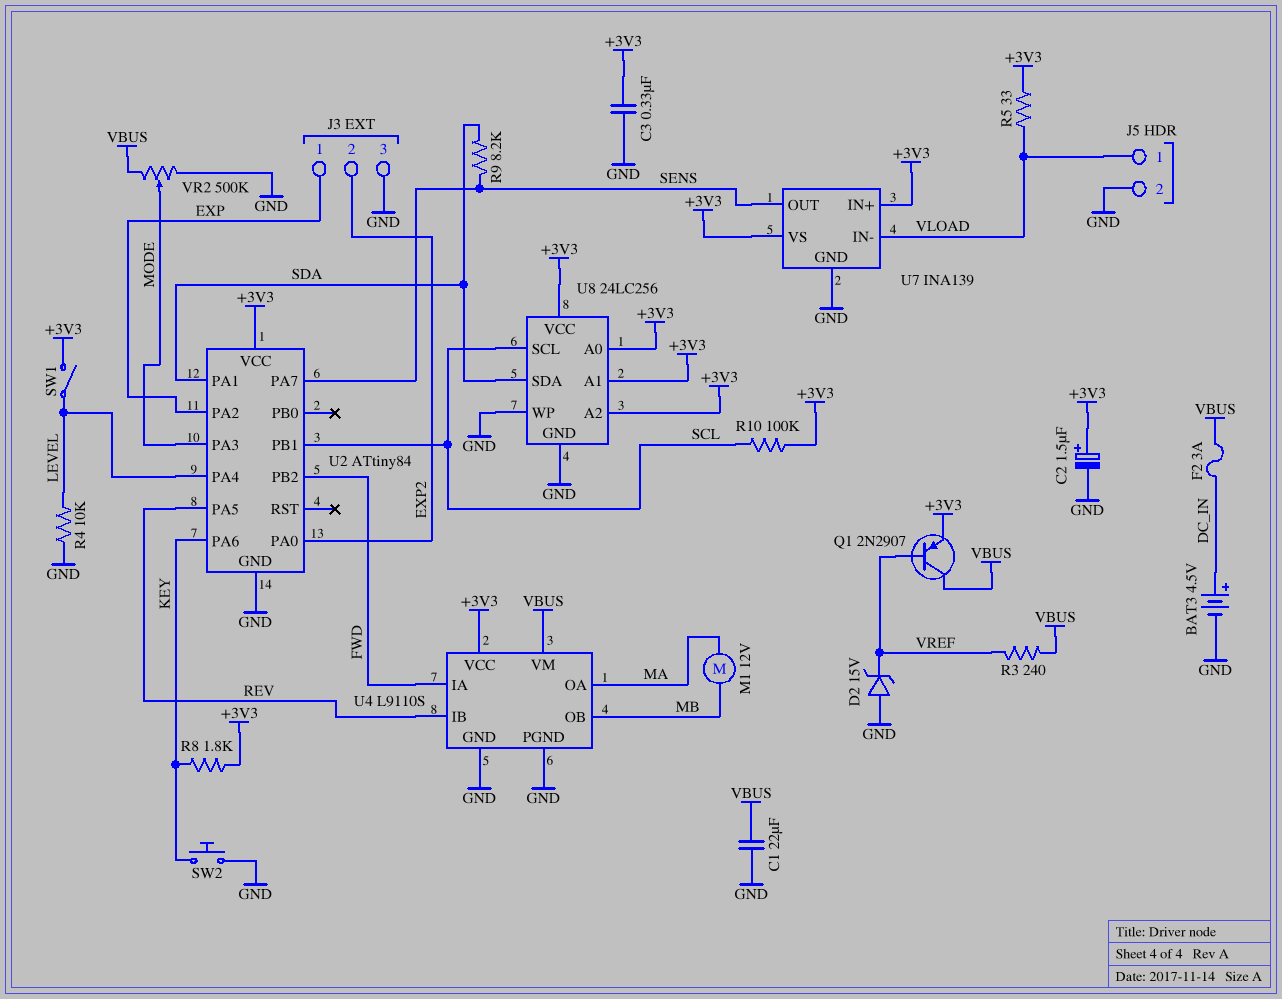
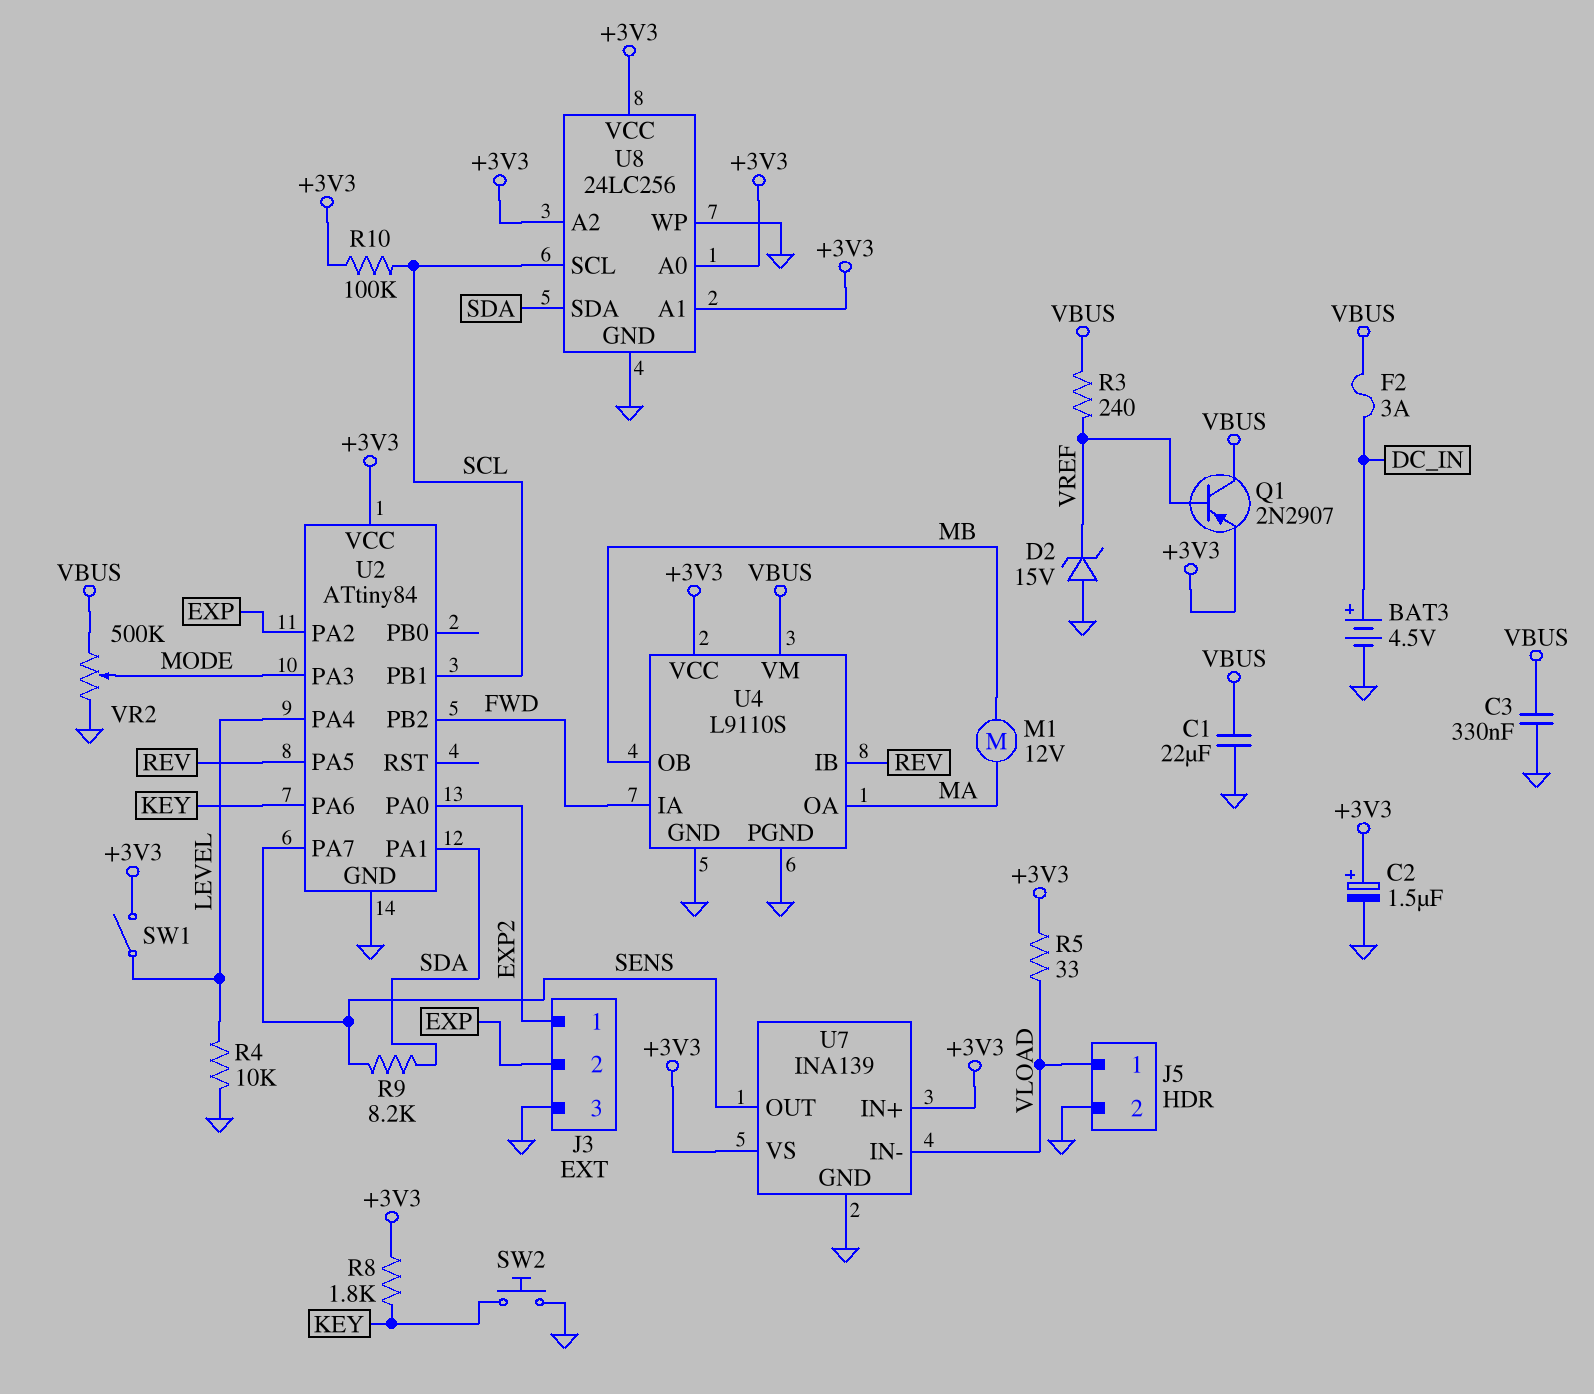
C3: 330nF (+3V3, GND) -> 330nF (GND, VBUS)
J3 pin 1: EXP -> EXP2
J3 pin 2: EXP2 -> EXP

